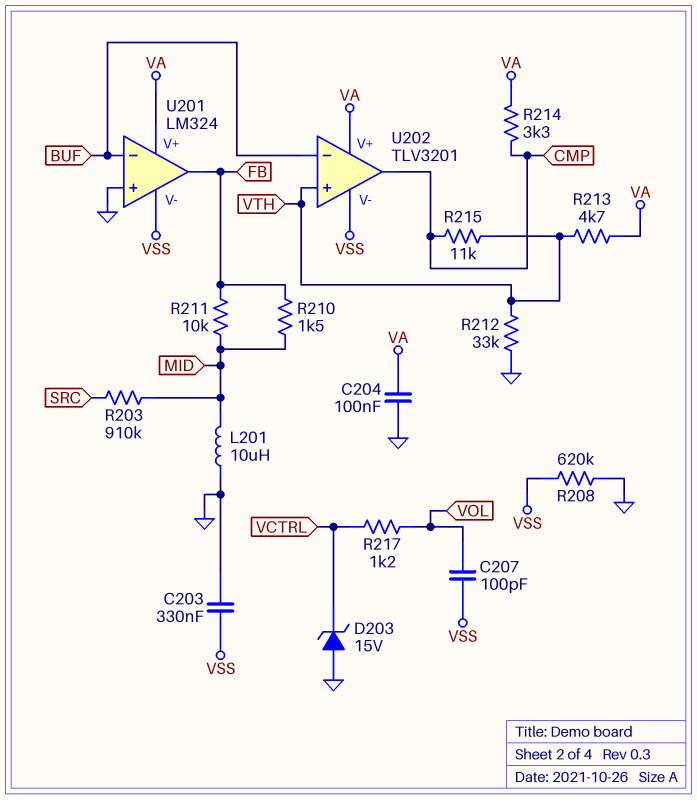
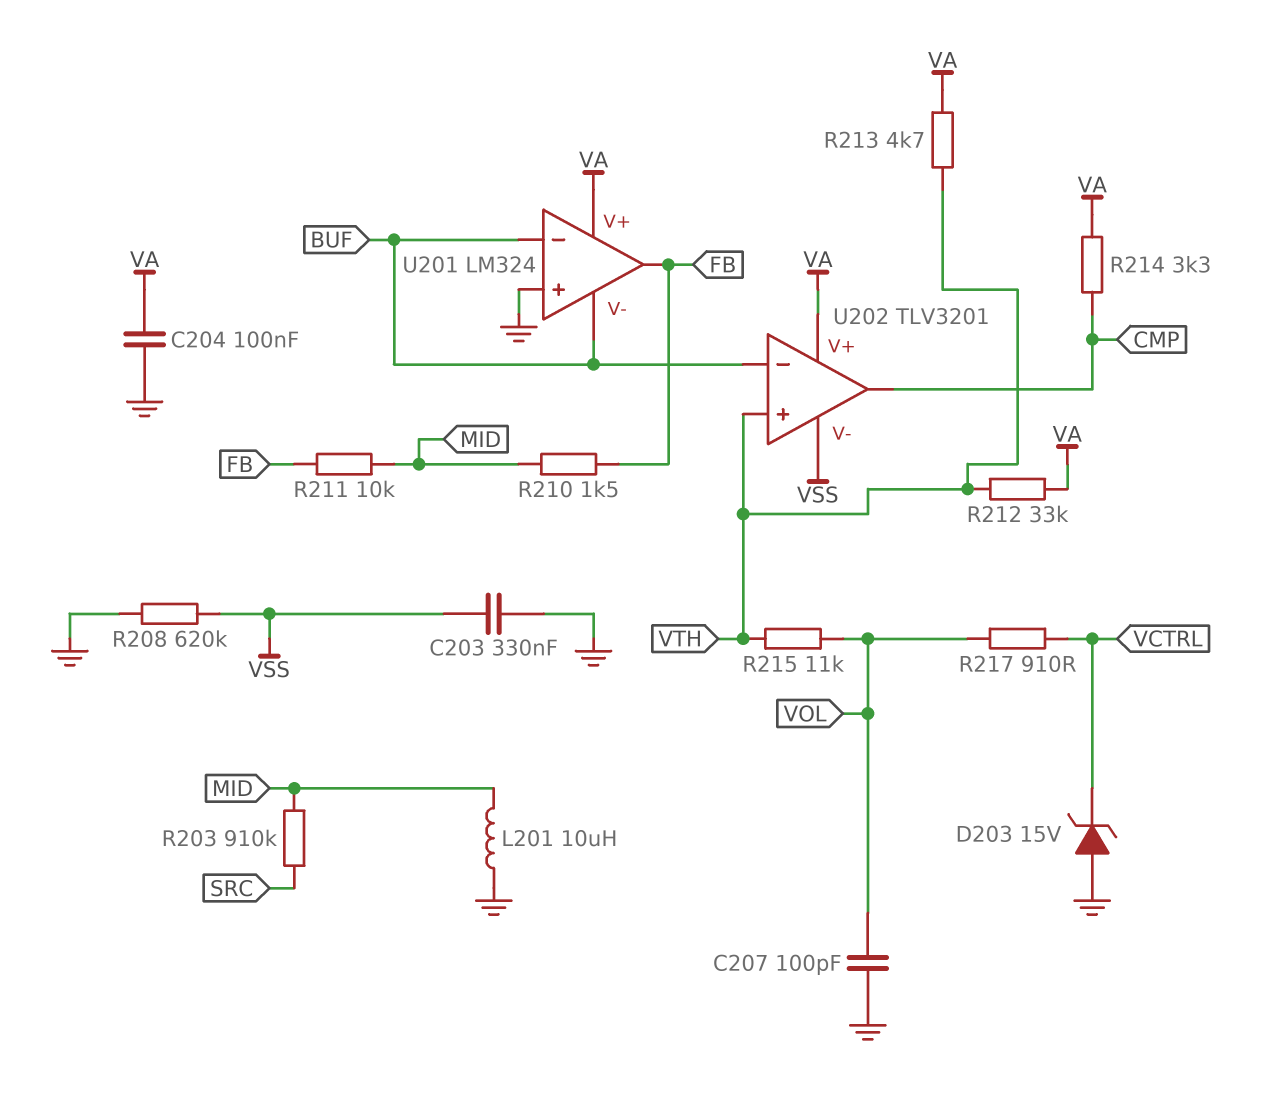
C207: 100pF (VOL, VSS) -> 100pF (GND, VOL)
R212: 33k (GND, VTH) -> 33k (VA, VTH)
R215: 11k (CMP, VTH) -> 11k (VOL, VTH)
R217: 1.2k (VCTRL, VOL) -> 910 (VCTRL, VOL)
U201 pin V-: VSS -> BUF

